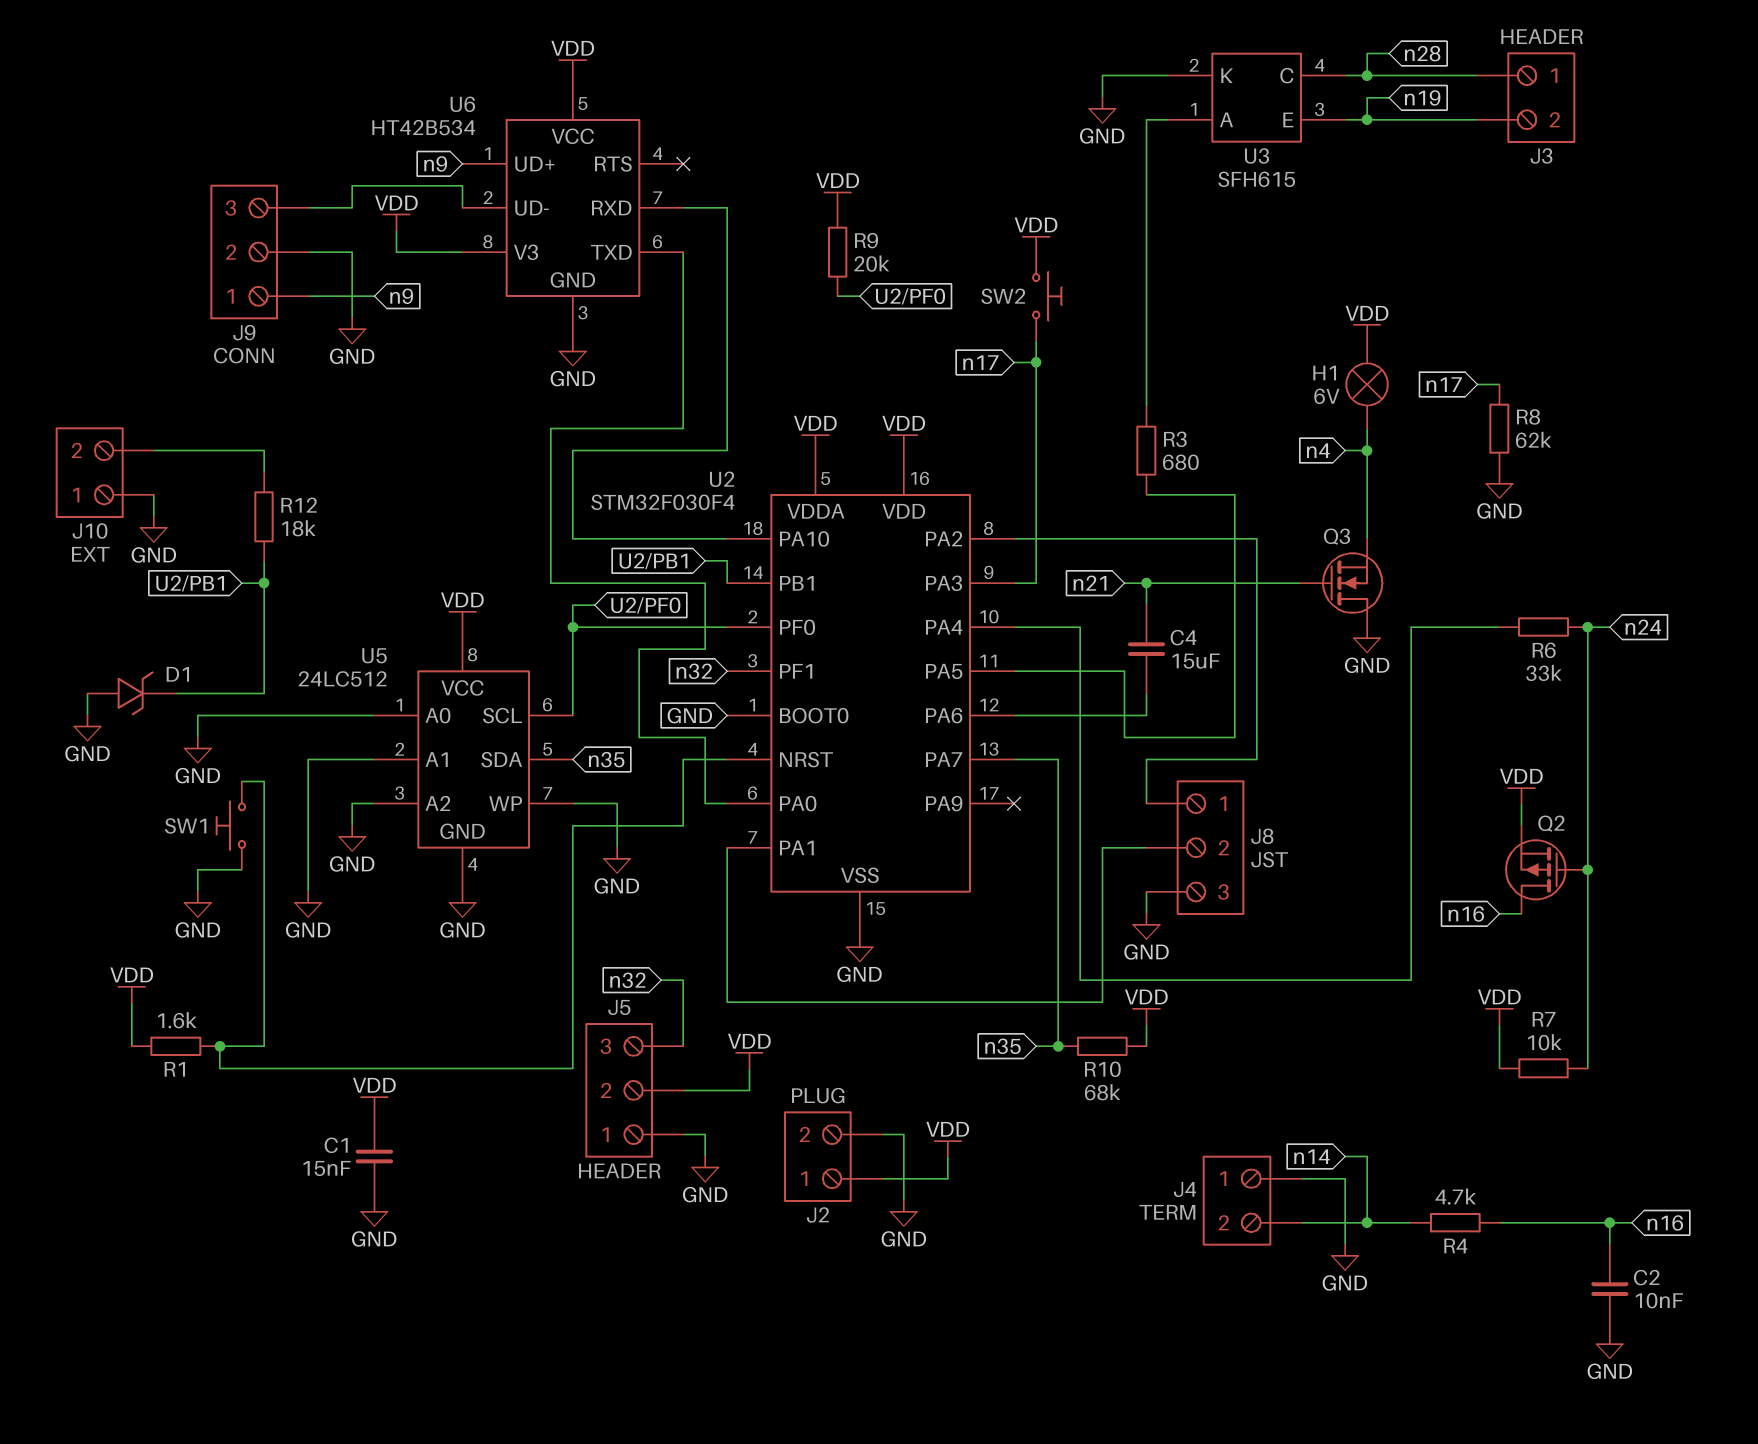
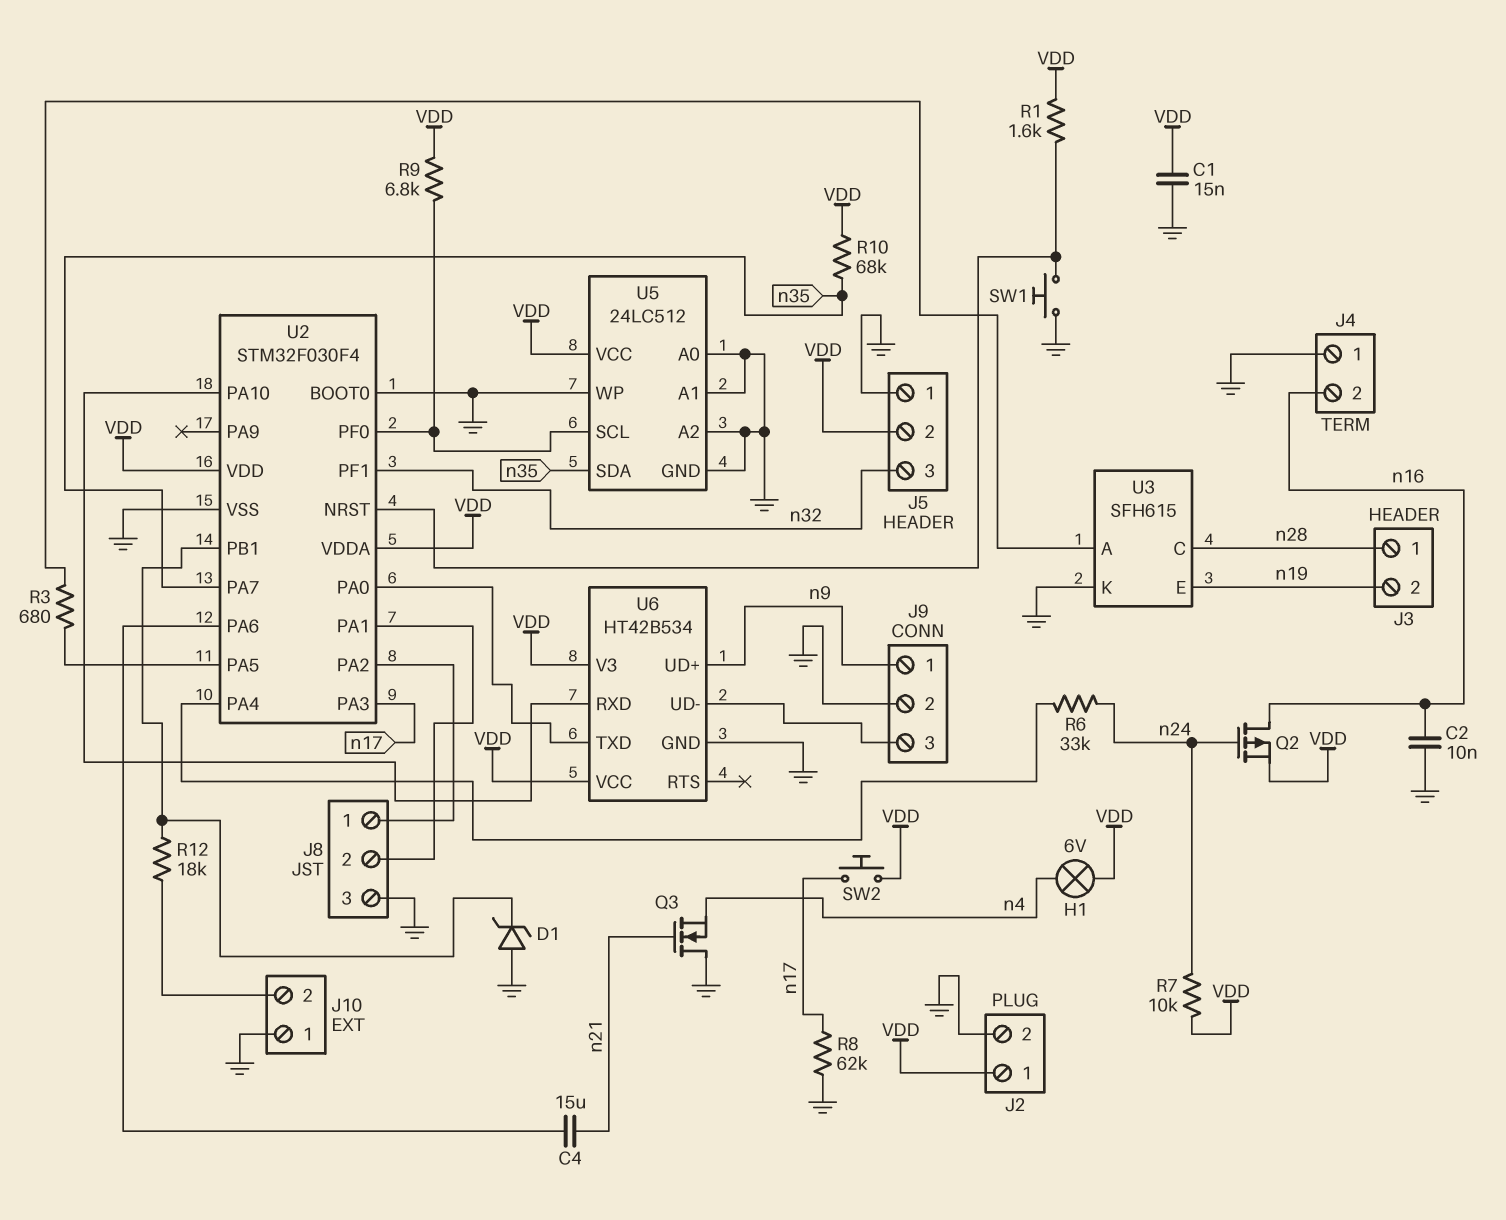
J4 pin 2: n14 -> n16
R4: 4.7k (n14, n16) -> none
R9: 20k (U2/PF0, VDD) -> 6.8k (U2/PF0, VDD)

